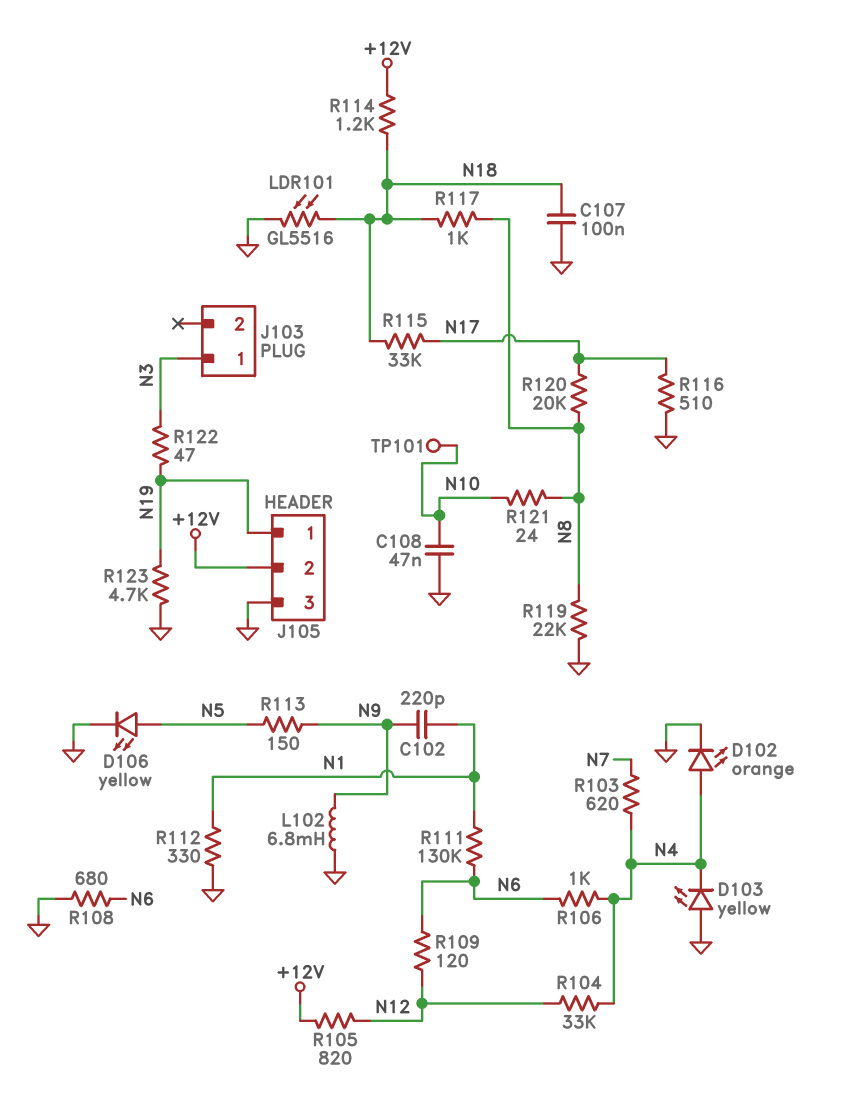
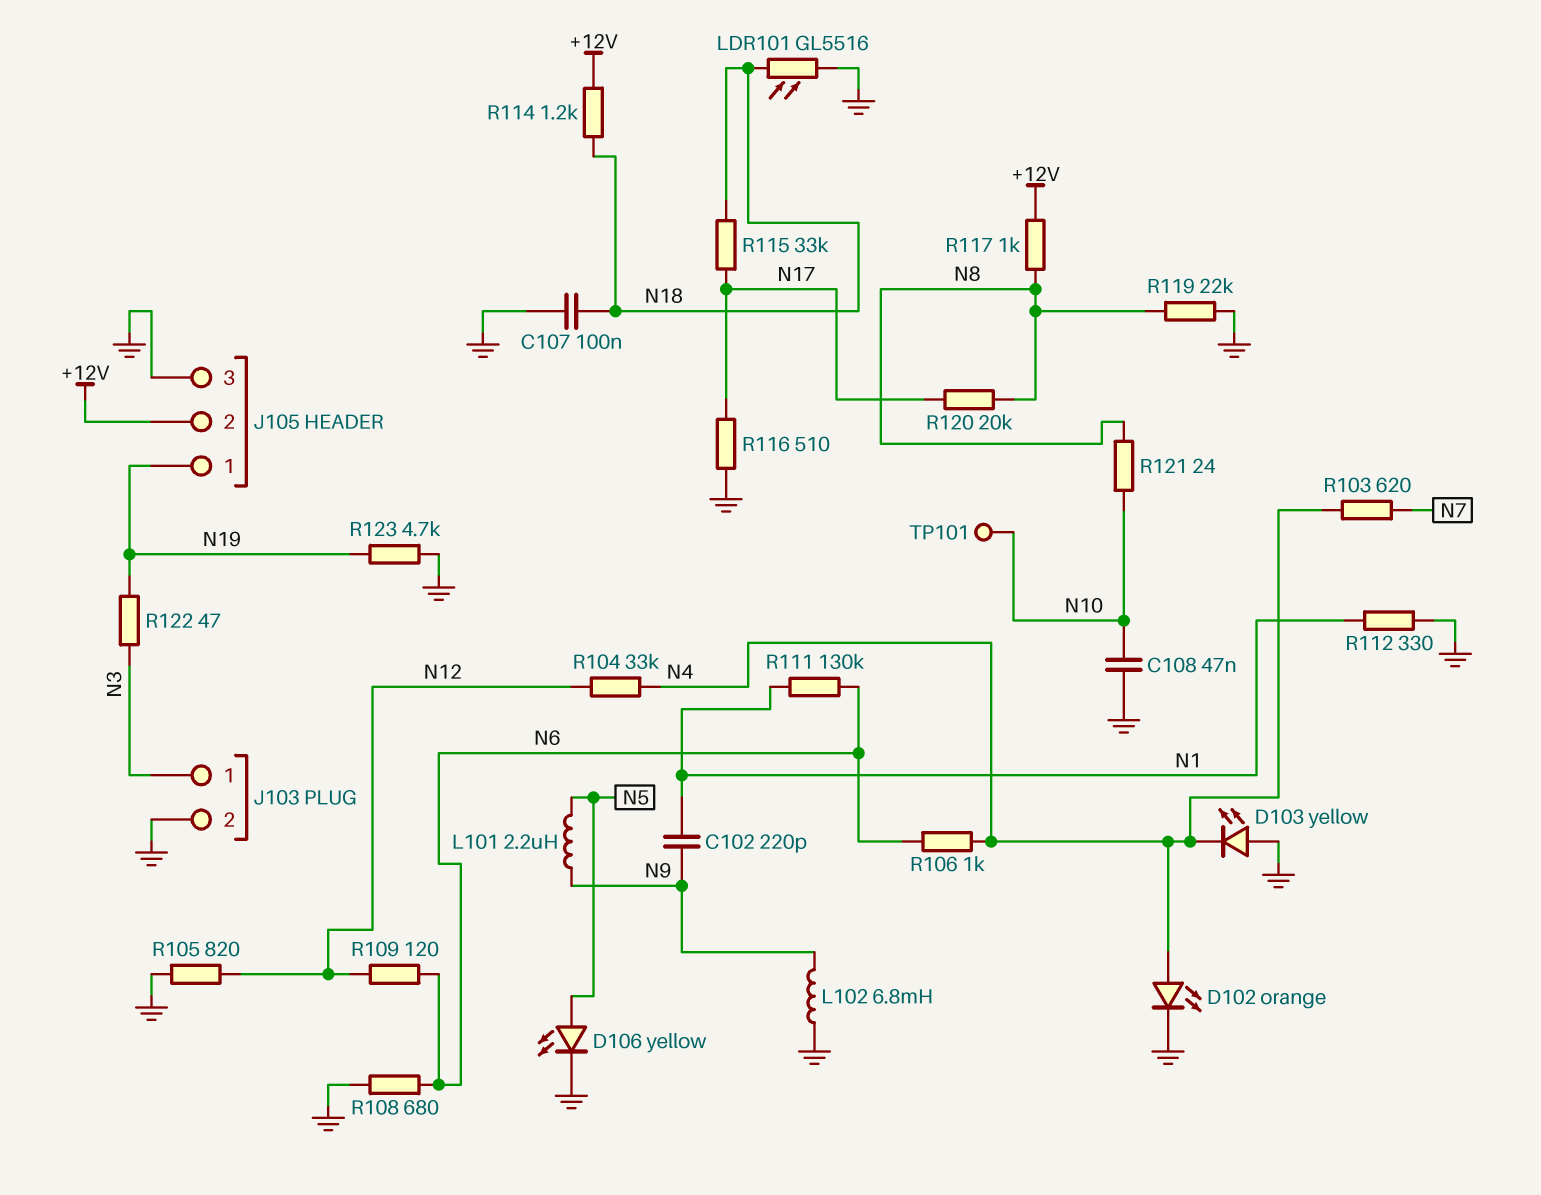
J103 pin 2: none -> GND
L101: none -> 2.2uH (N5, N9)
R105: 820 (+12V, N12) -> 820 (GND, N12)
R113: 150 (N5, N9) -> none
R117: 1k (N8, N18) -> 1k (+12V, N8)

